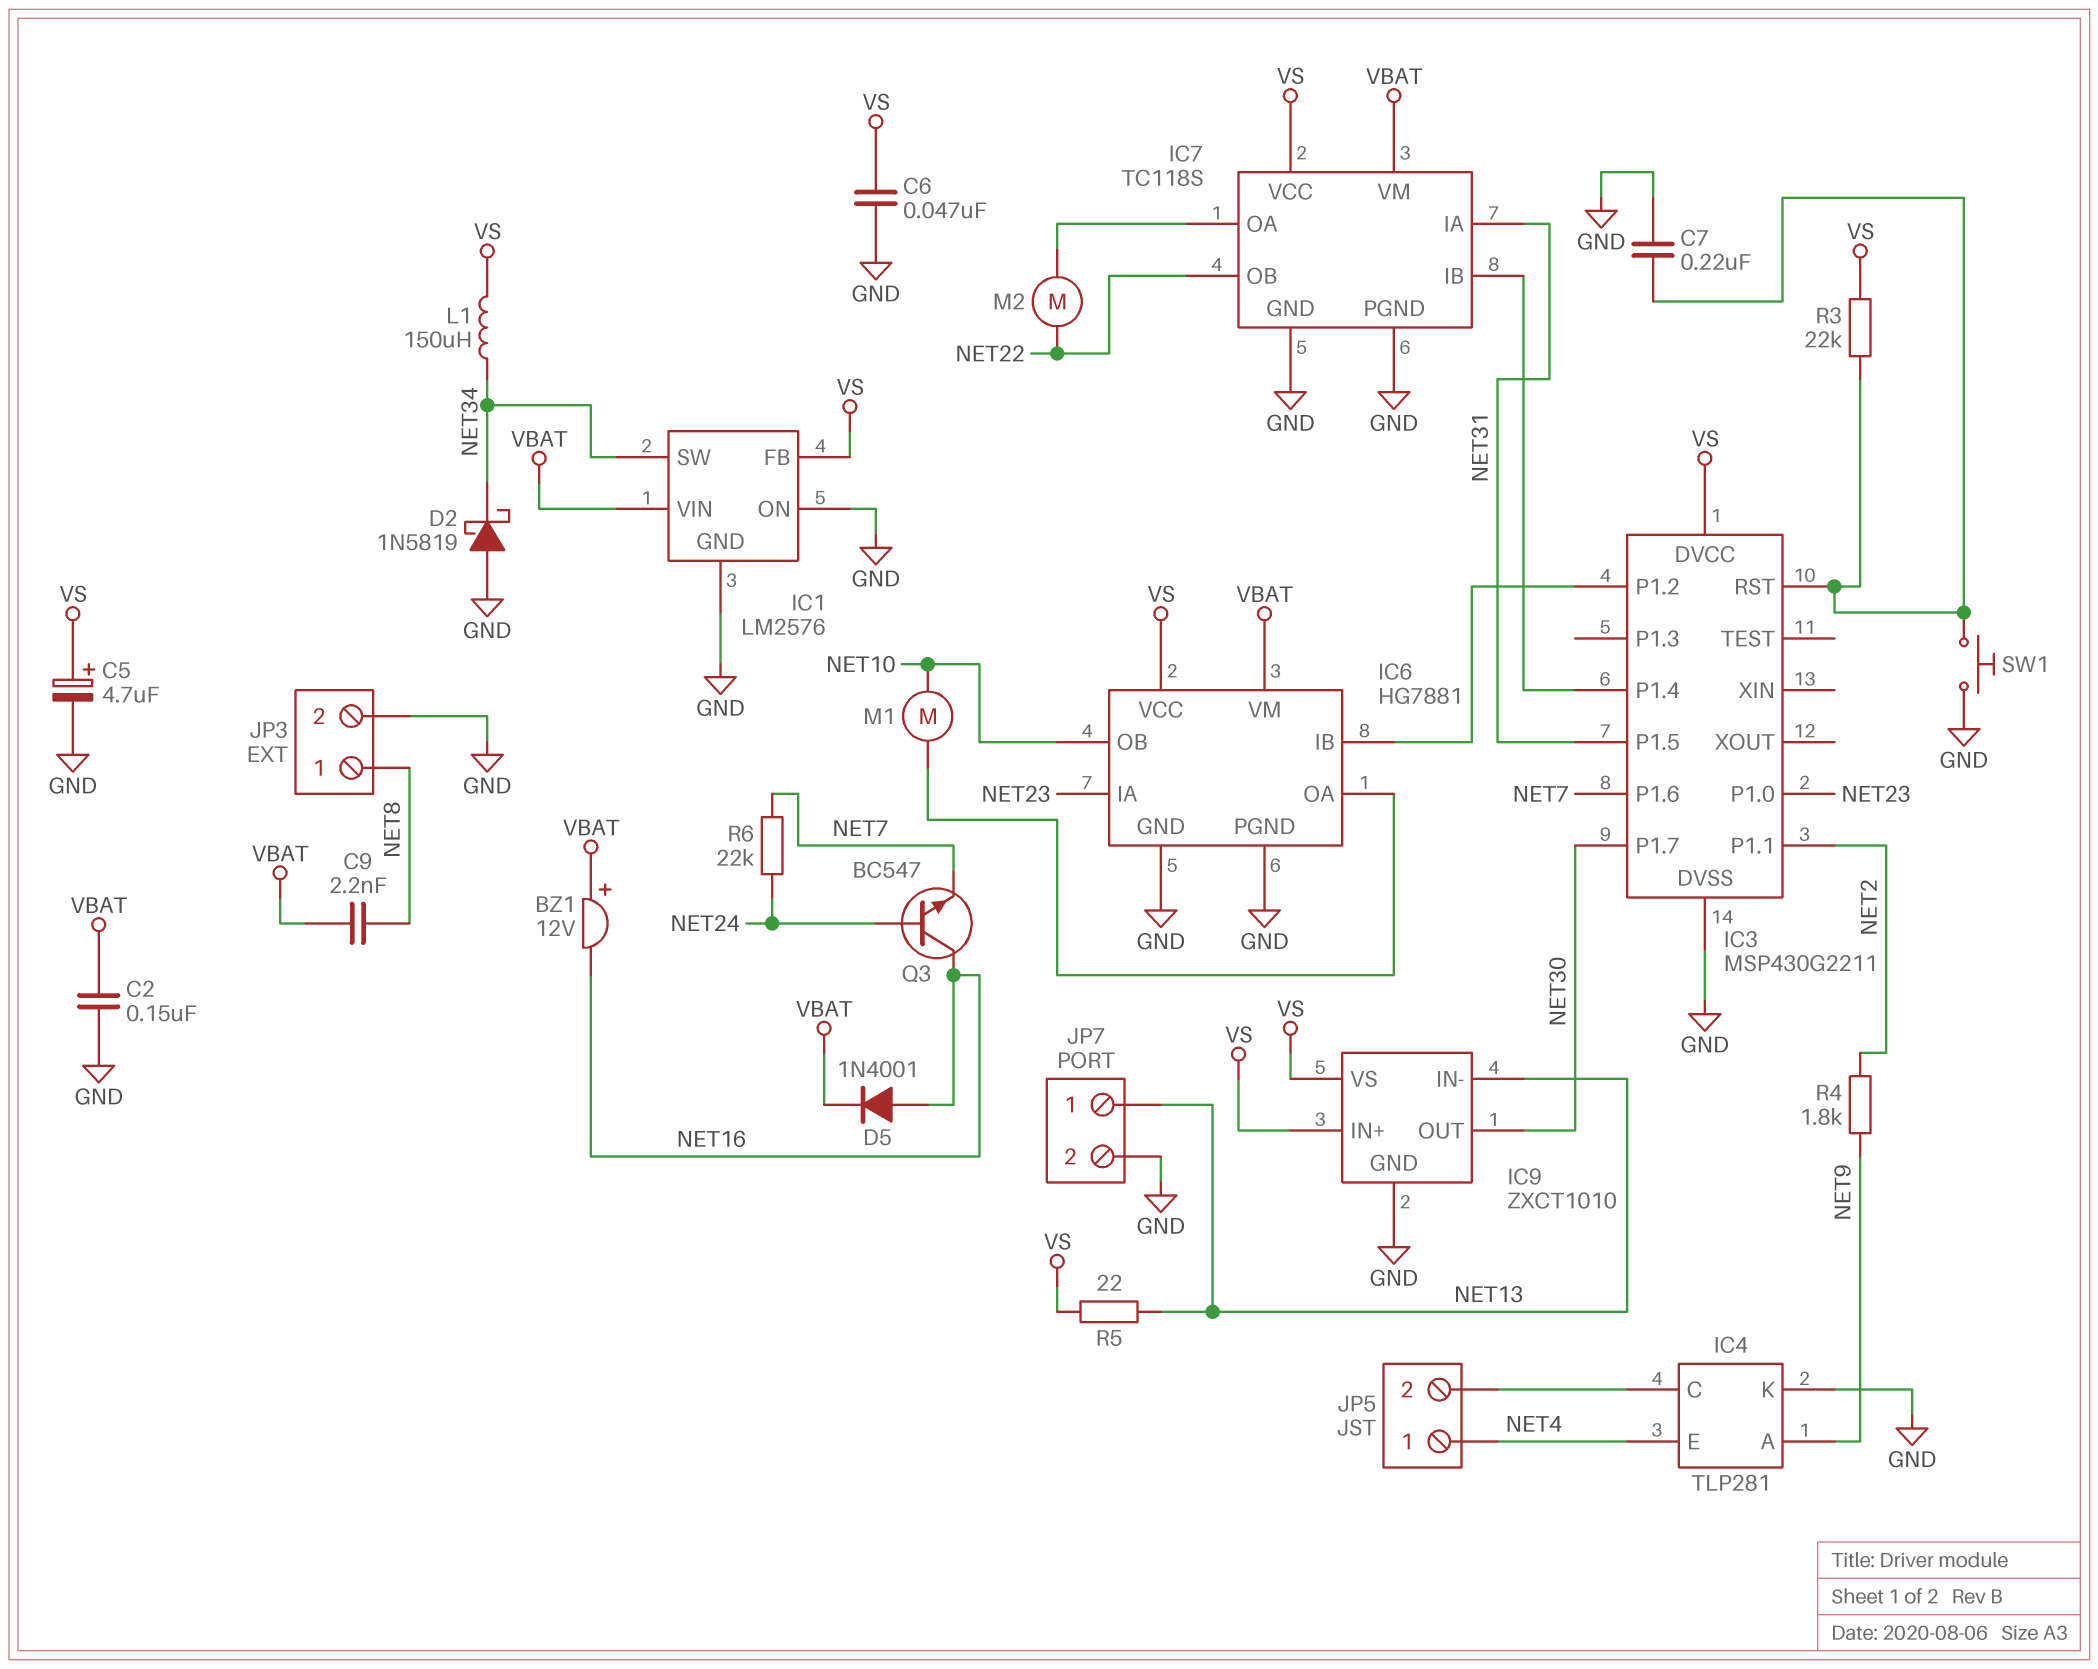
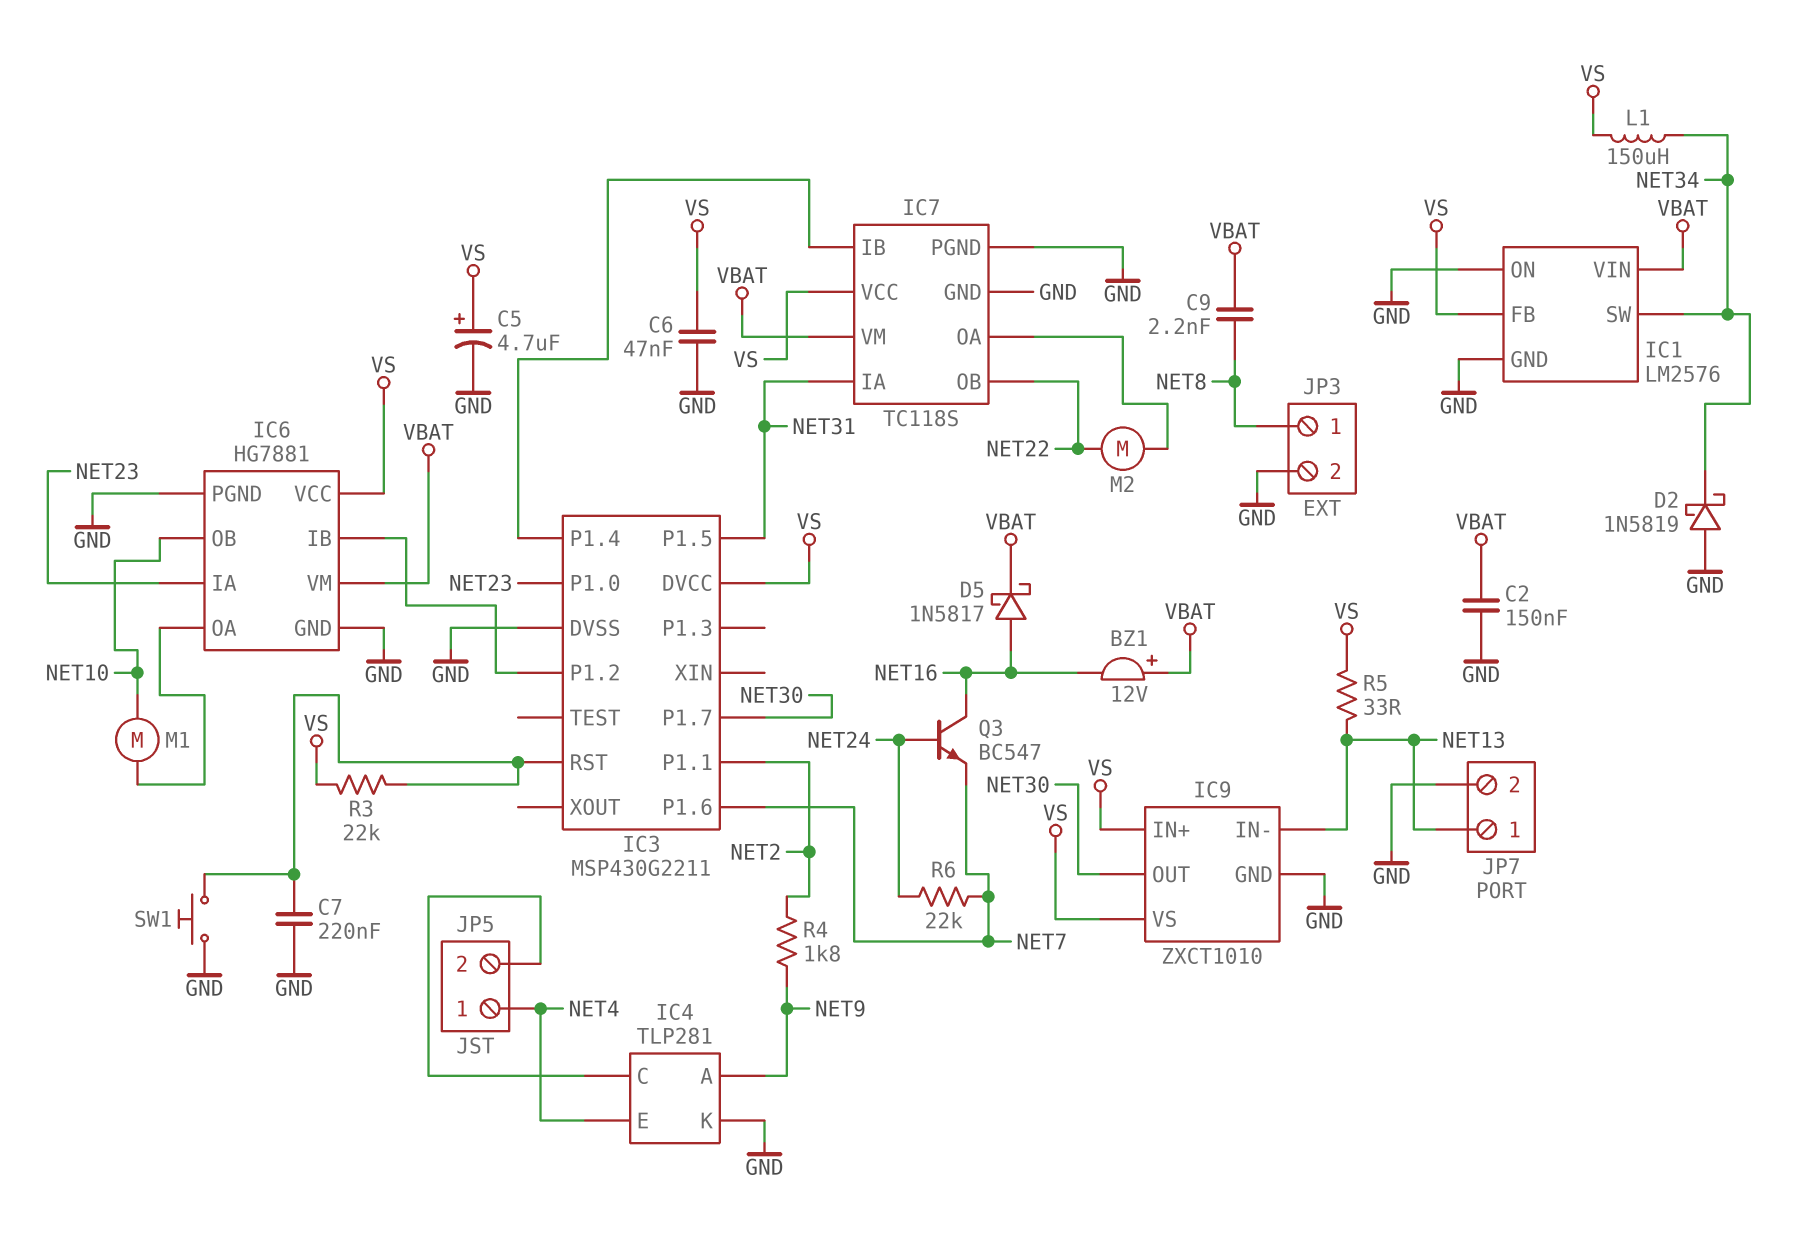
D5: diode 1N4001 (A NET16, K VBAT) -> schottky 1N5817 (A NET16, K VBAT)
R5: 22 (NET13, VS) -> 33 (NET13, VS)

